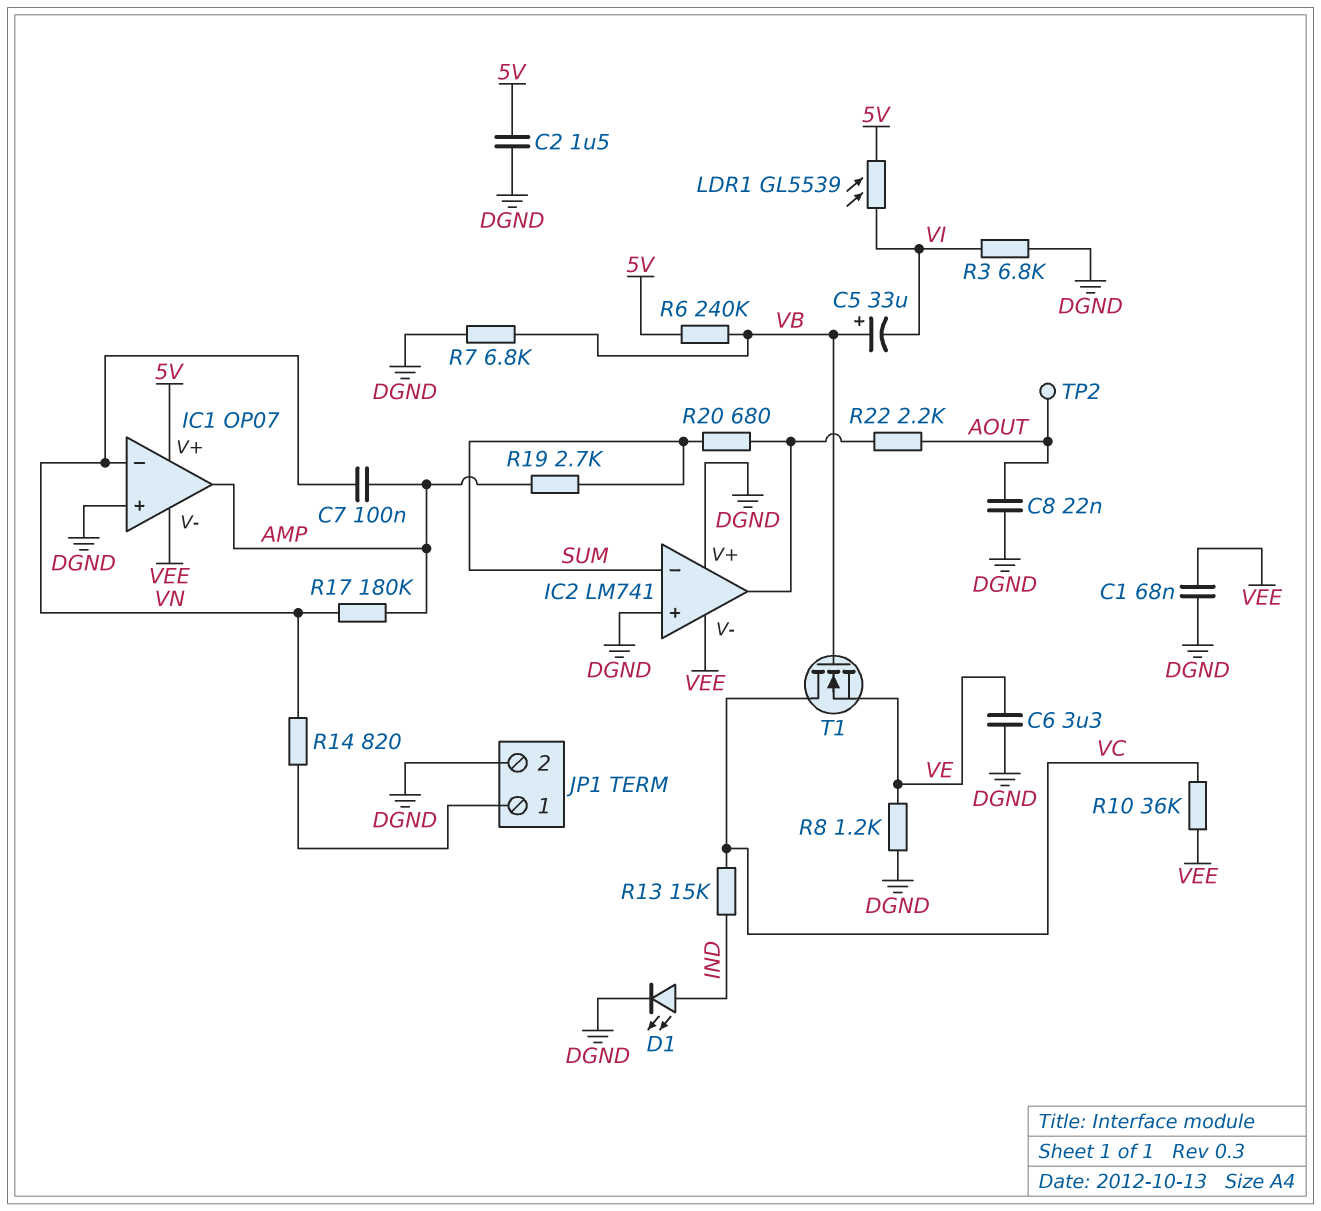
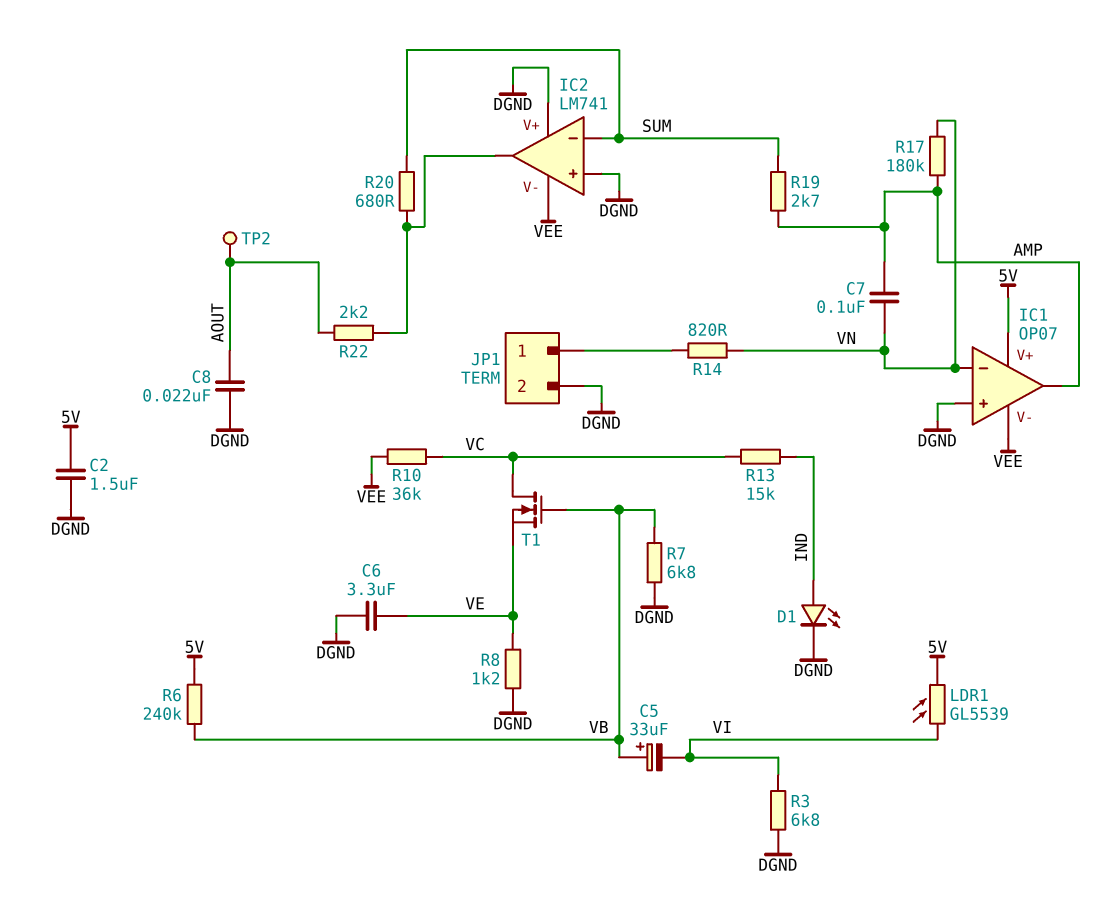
C1: 68nF (DGND, VEE) -> none

